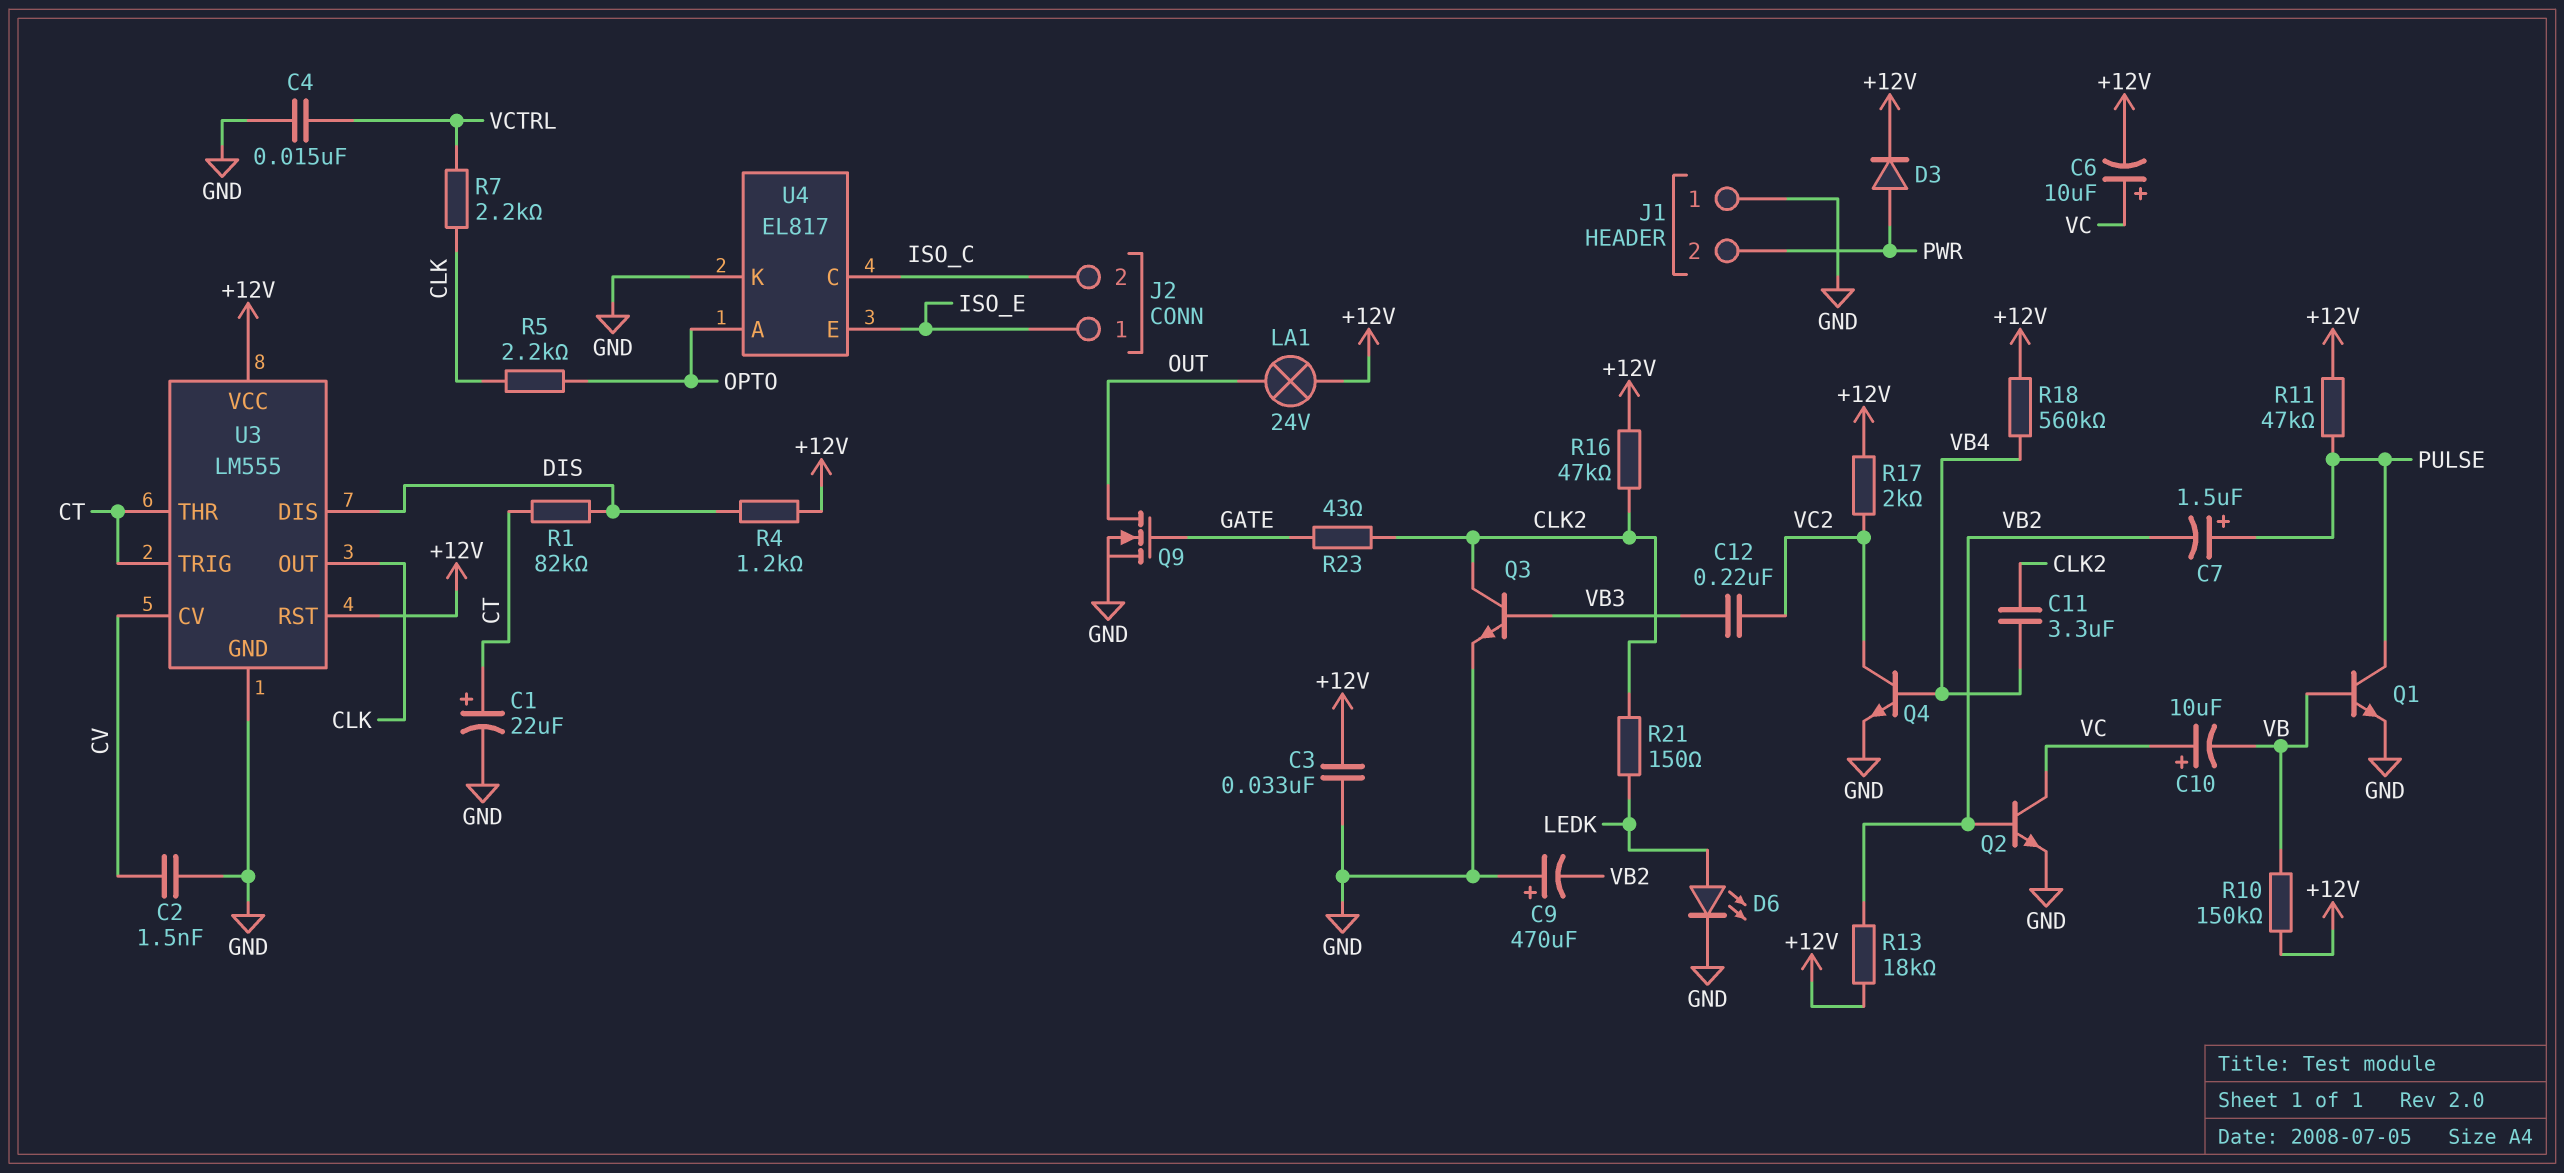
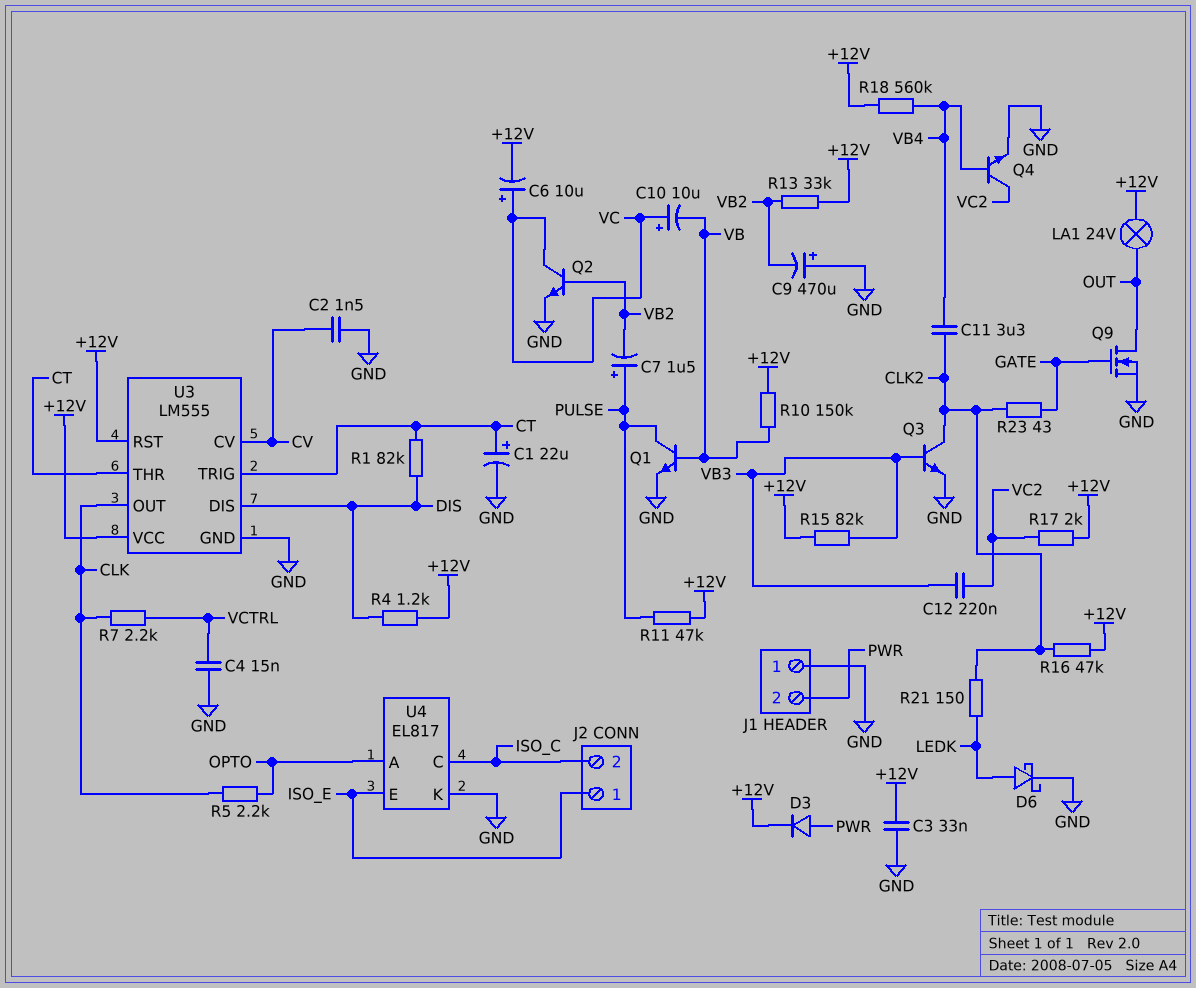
D6: LED (A LEDK, K GND) -> schottky (A LEDK, K GND)
R13: 18k (+12V, VB2) -> 33k (+12V, VB2)
R15: none -> 82k (+12V, VB3)

